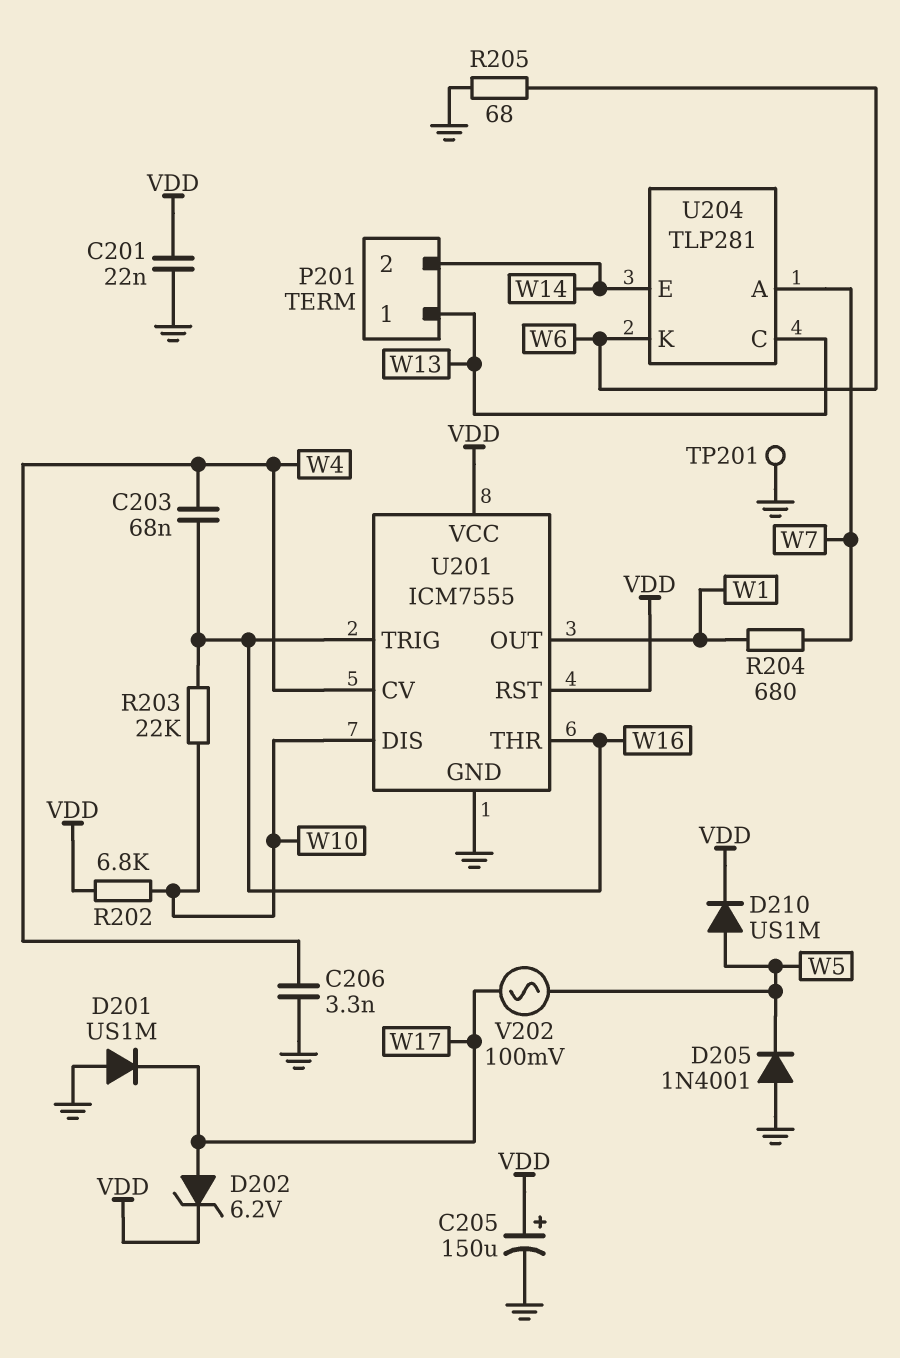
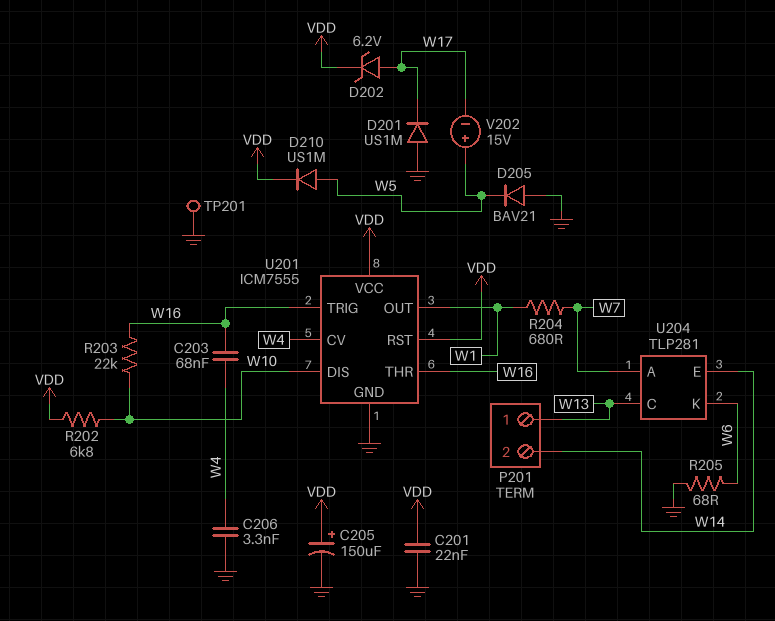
D205: diode 1N4001 (A GND, K W5) -> diode BAV21 (A GND, K W5)
V202: AC 100mV (W5, W17) -> 15V (plus W5, minus W17)

